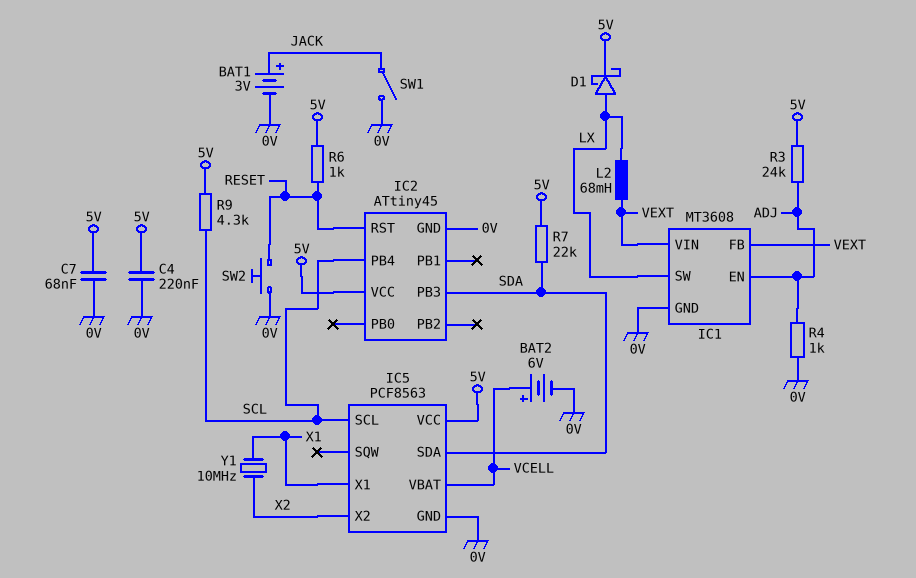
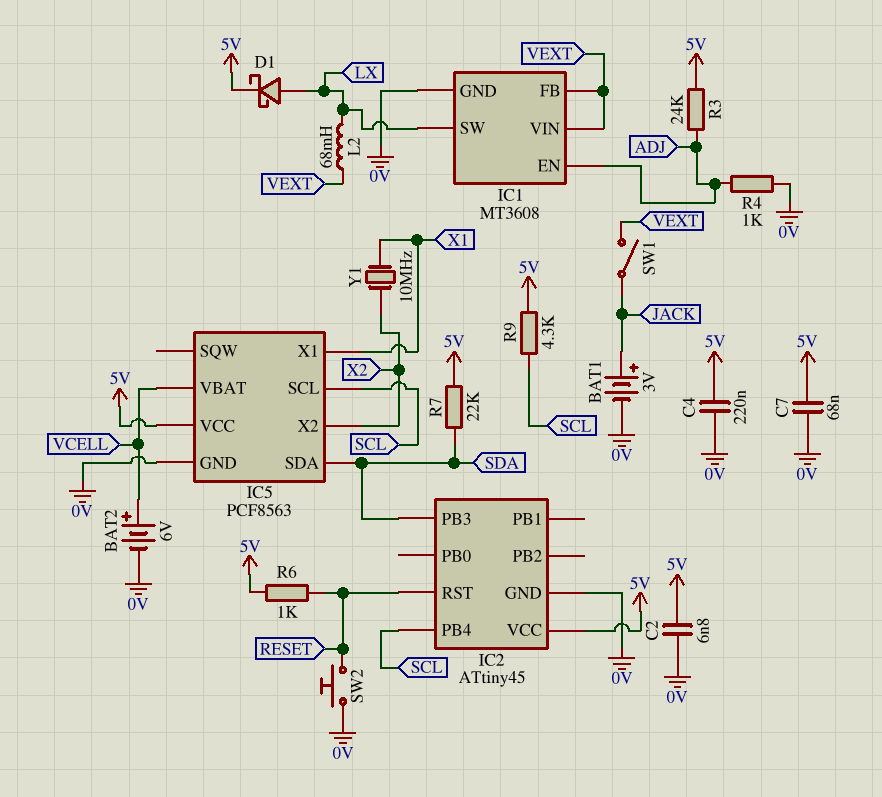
C2: none -> 6.8nF (0V, 5V)
SW1: switch (0V, JACK) -> switch (JACK, VEXT)

